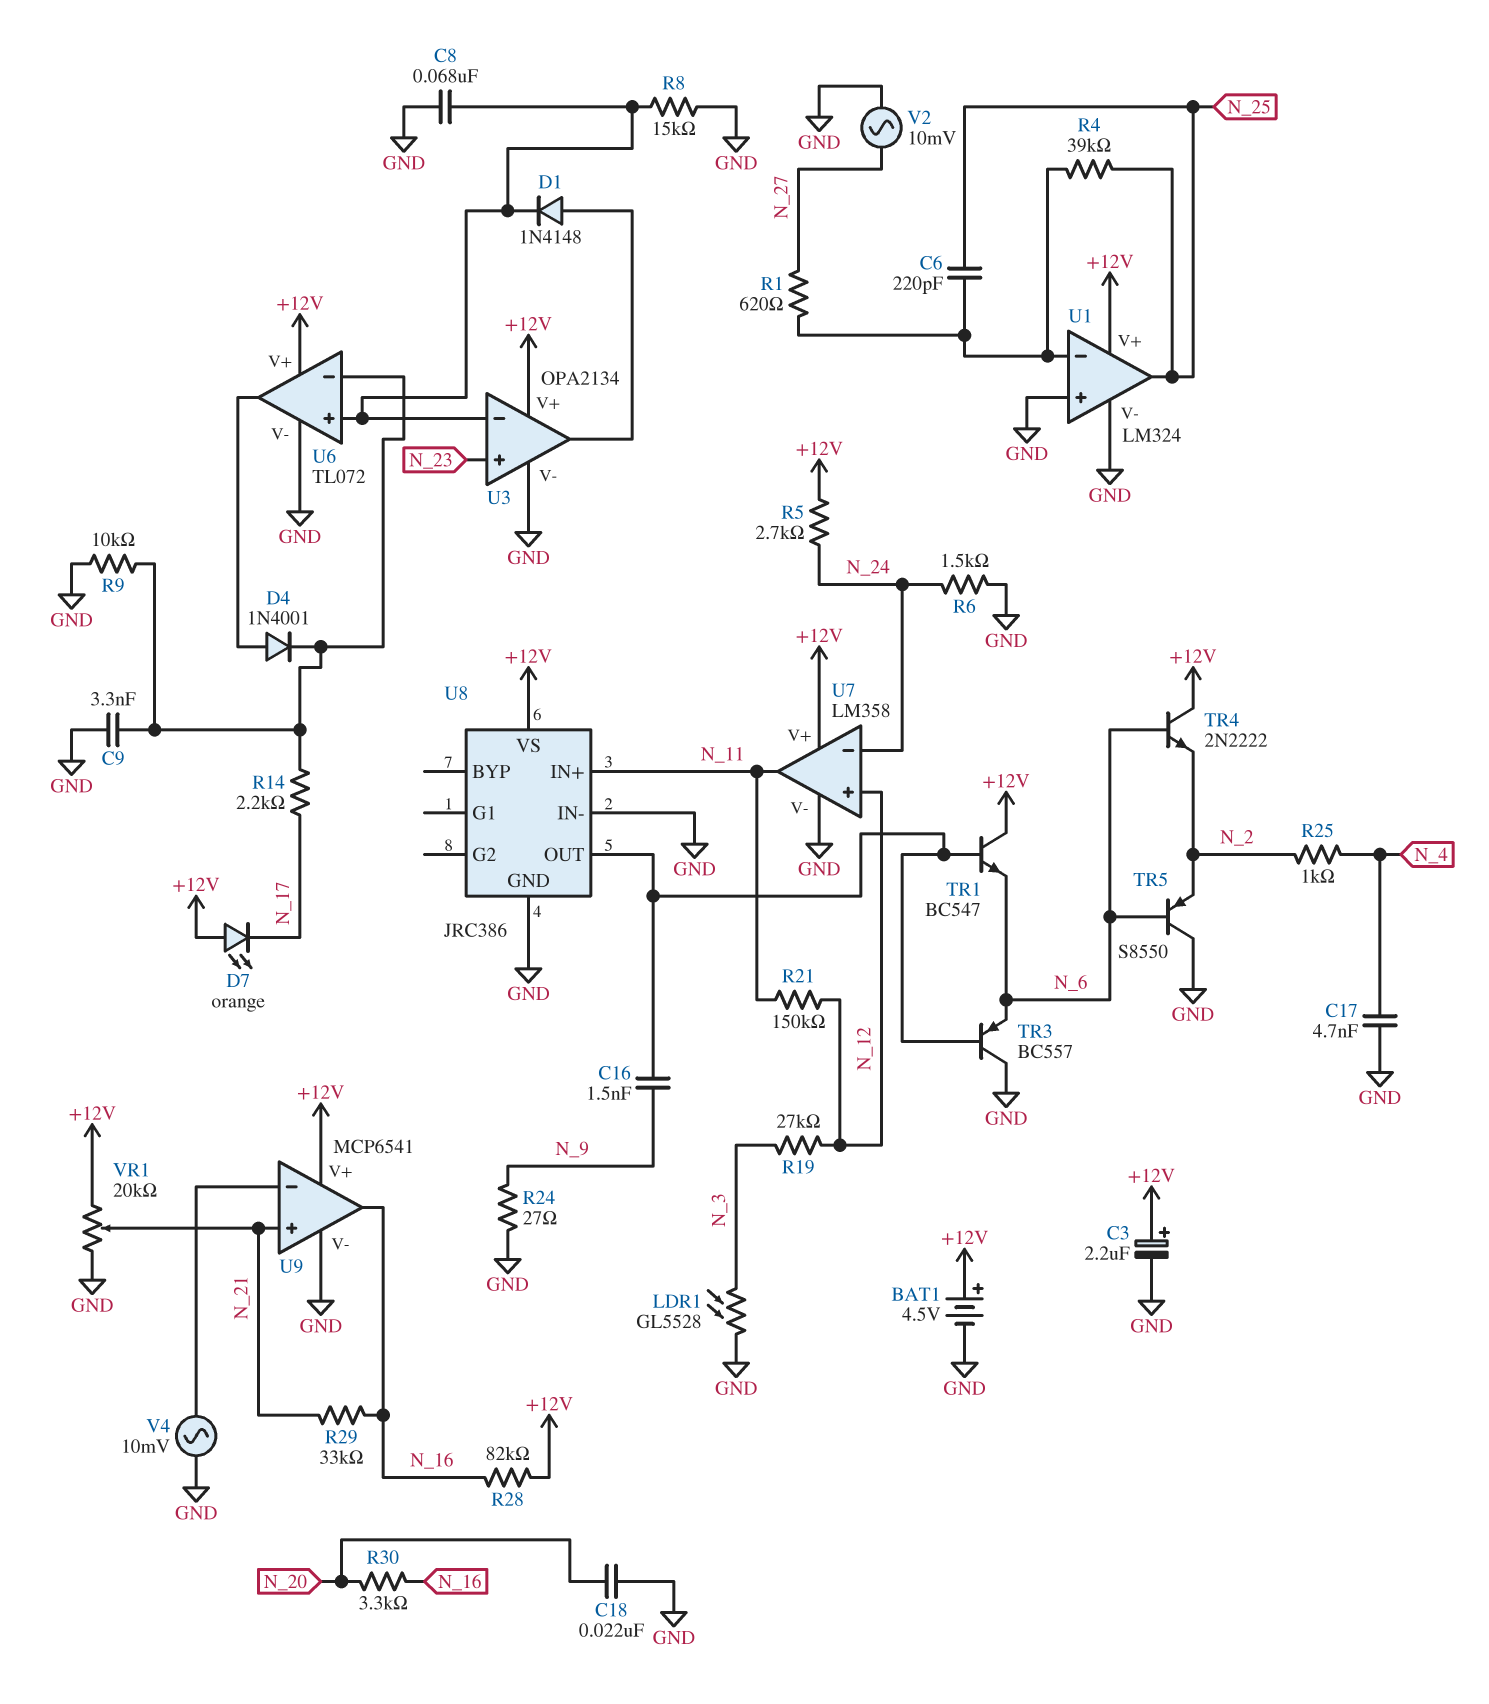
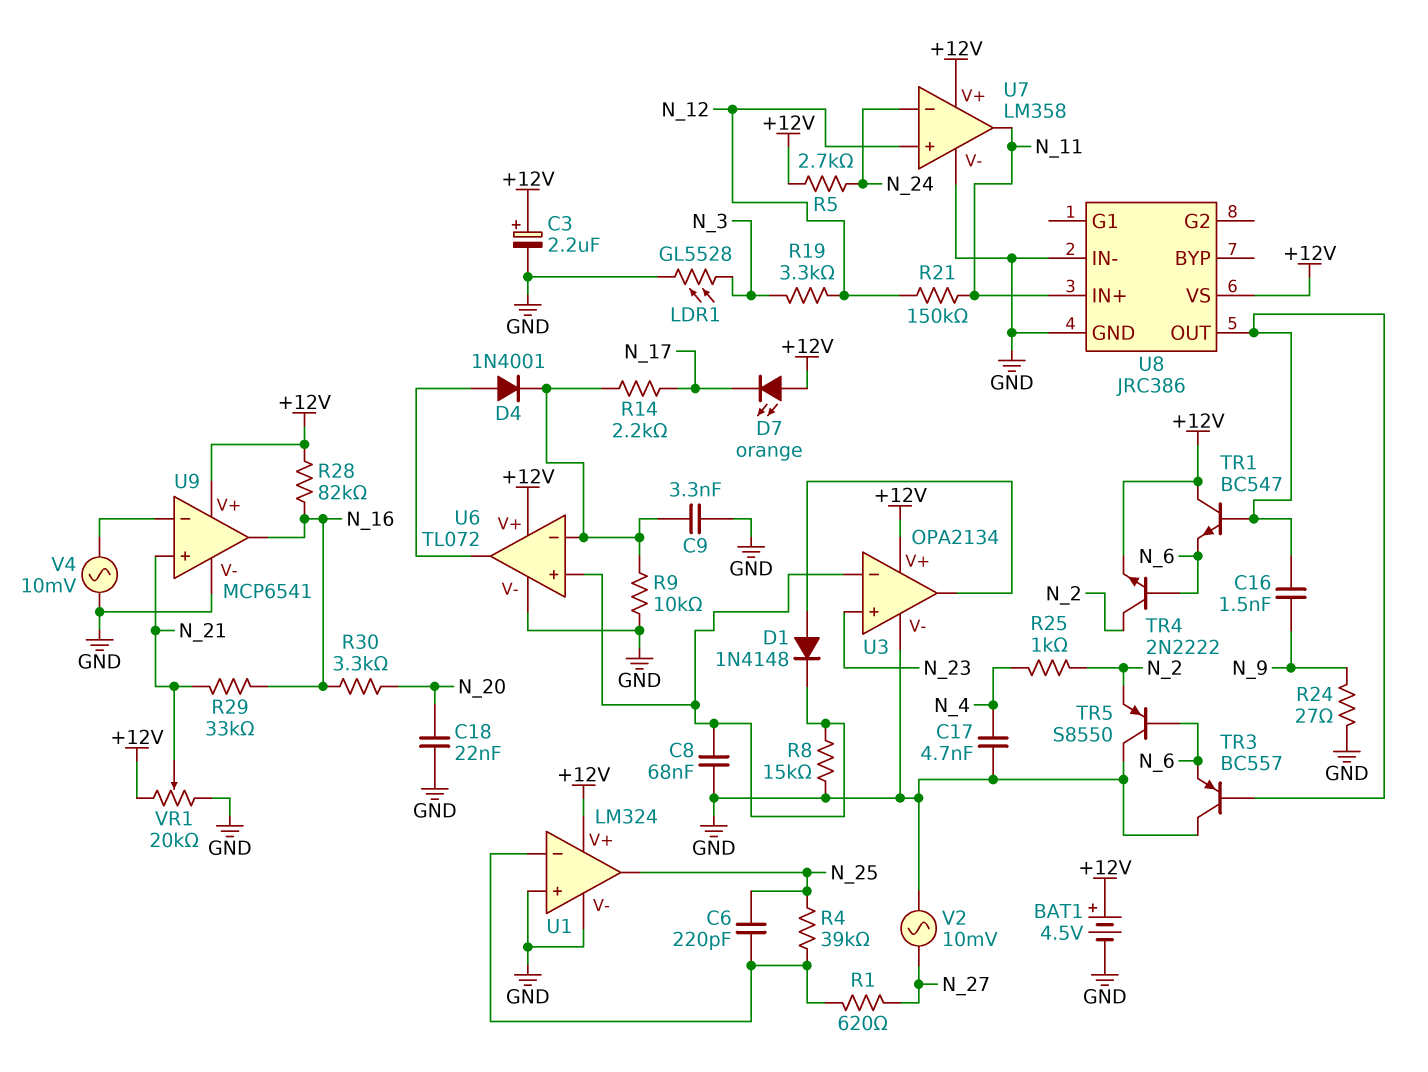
R6: 1.5k (GND, N_24) -> none
R19: 27k (N_3, N_12) -> 3.3k (N_3, N_12)
TR4: NPN 2N2222 (B N_6, C +12V, E N_2) -> NPN 2N2222 (B N_6, C N_2, E +12V)

